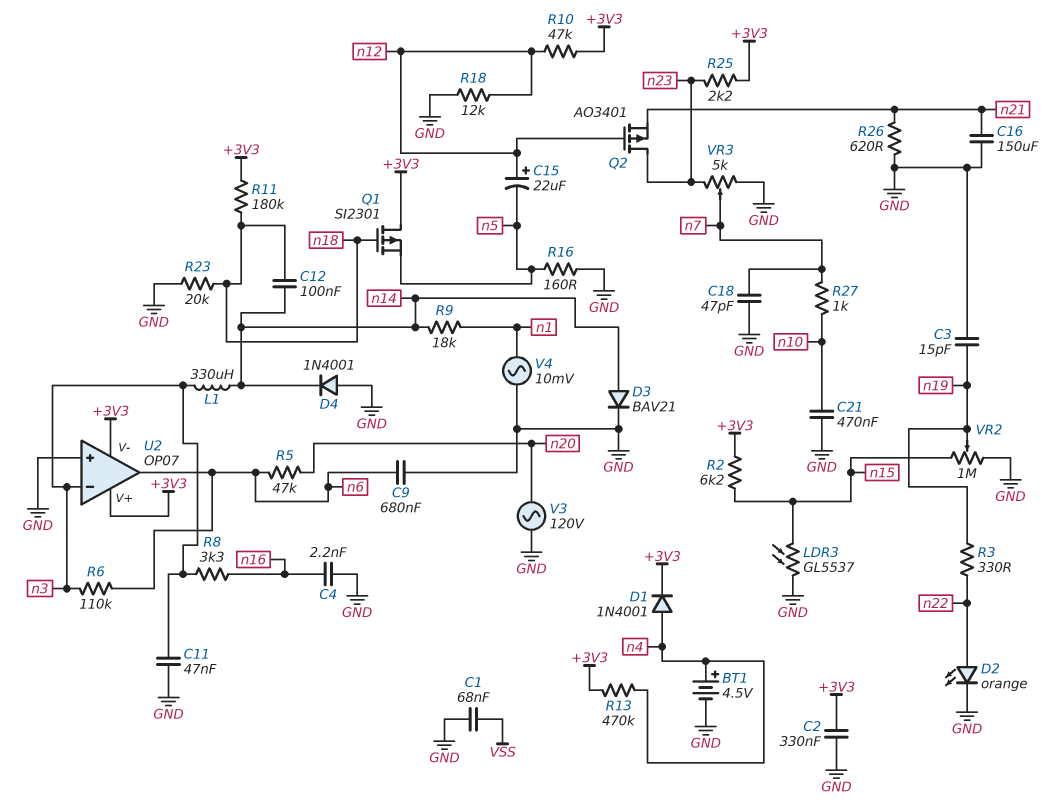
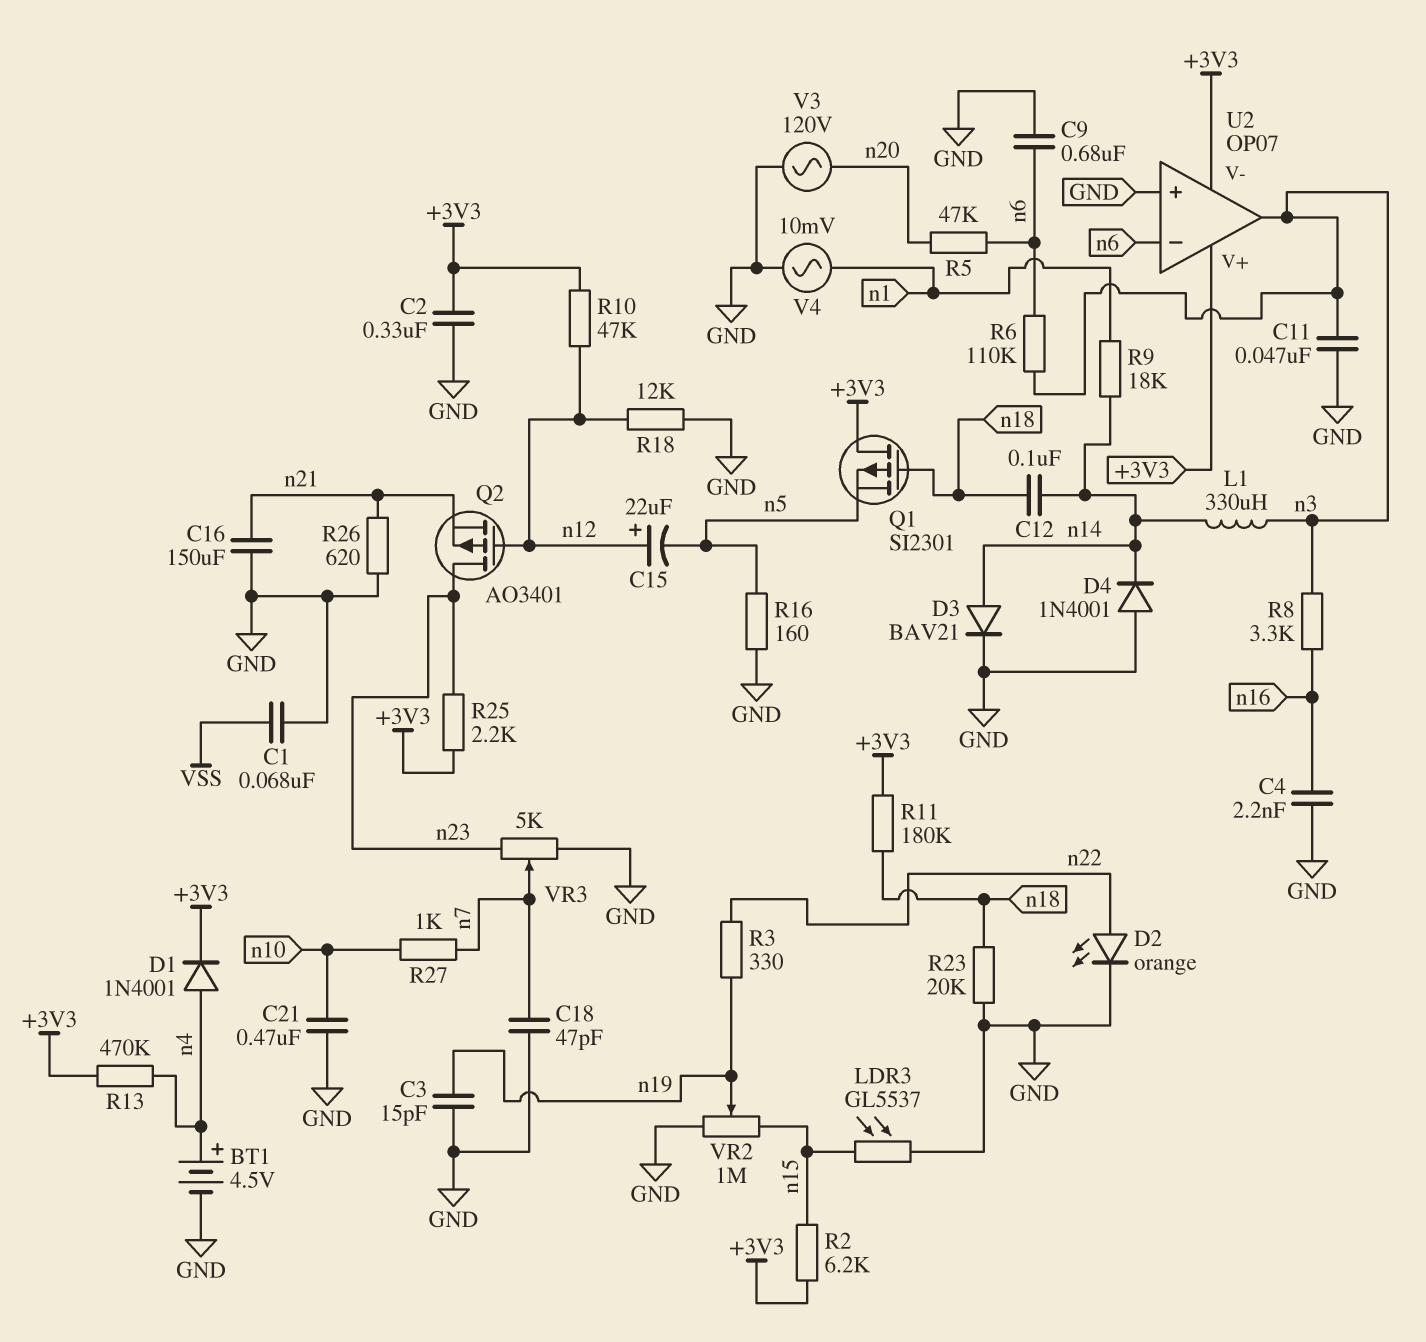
U2 pin in-: n3 -> n6
U2 pin out: n6 -> n3

